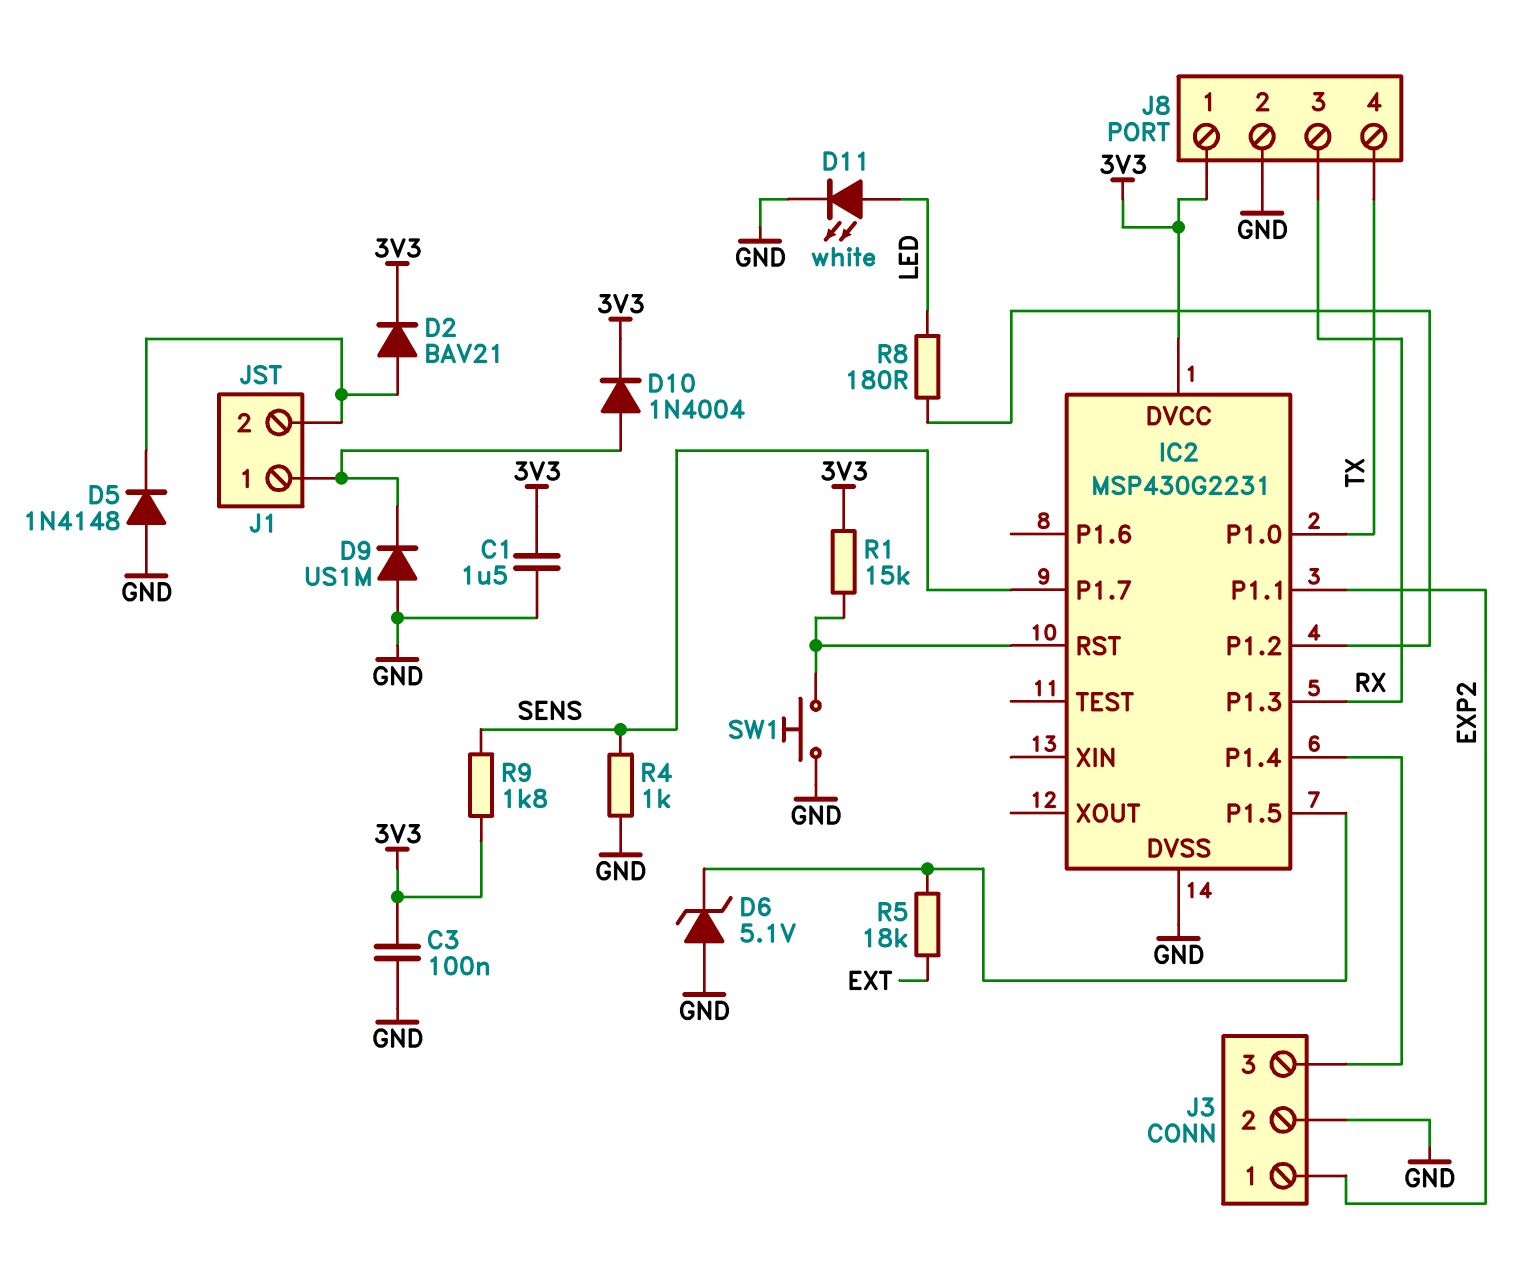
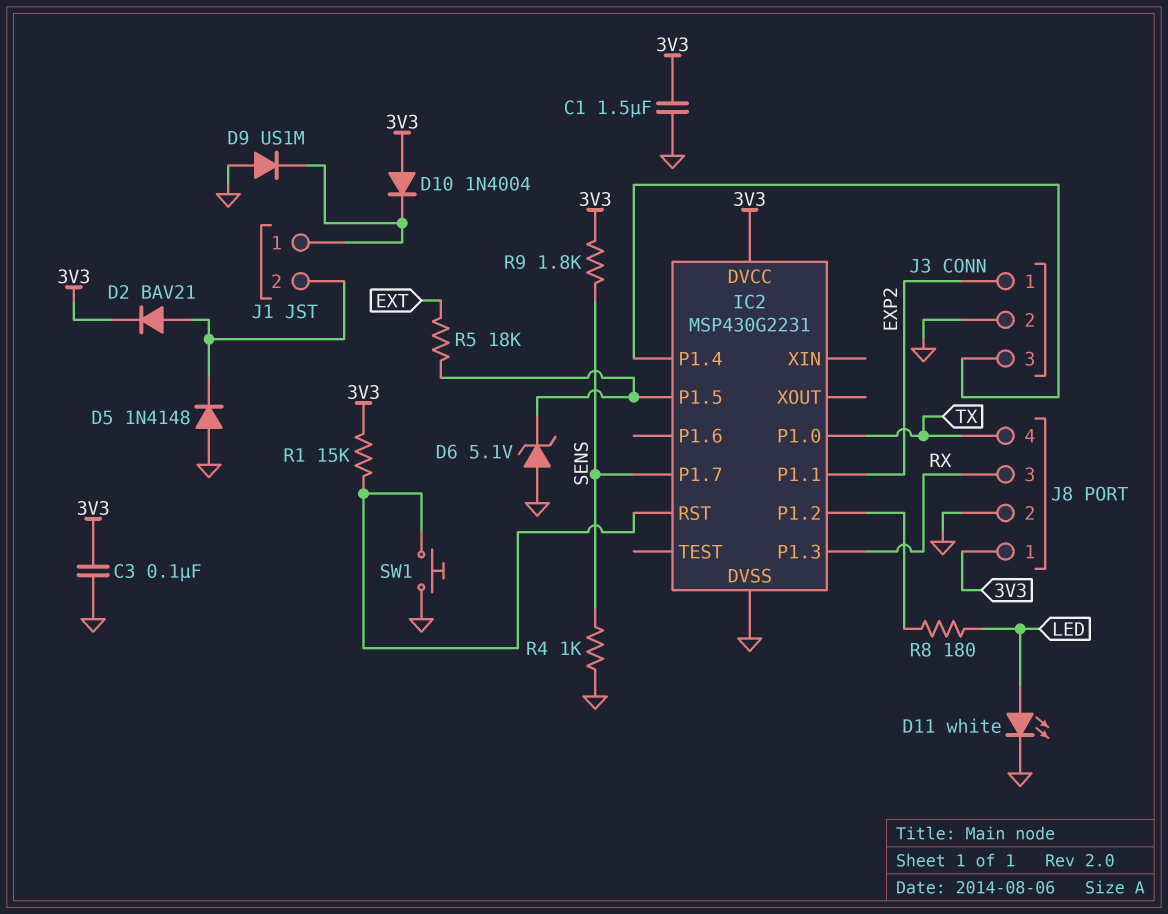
D10: diode 1N4004 (A J1/1, K 3V3) -> diode 1N4004 (A 3V3, K J1/1)

